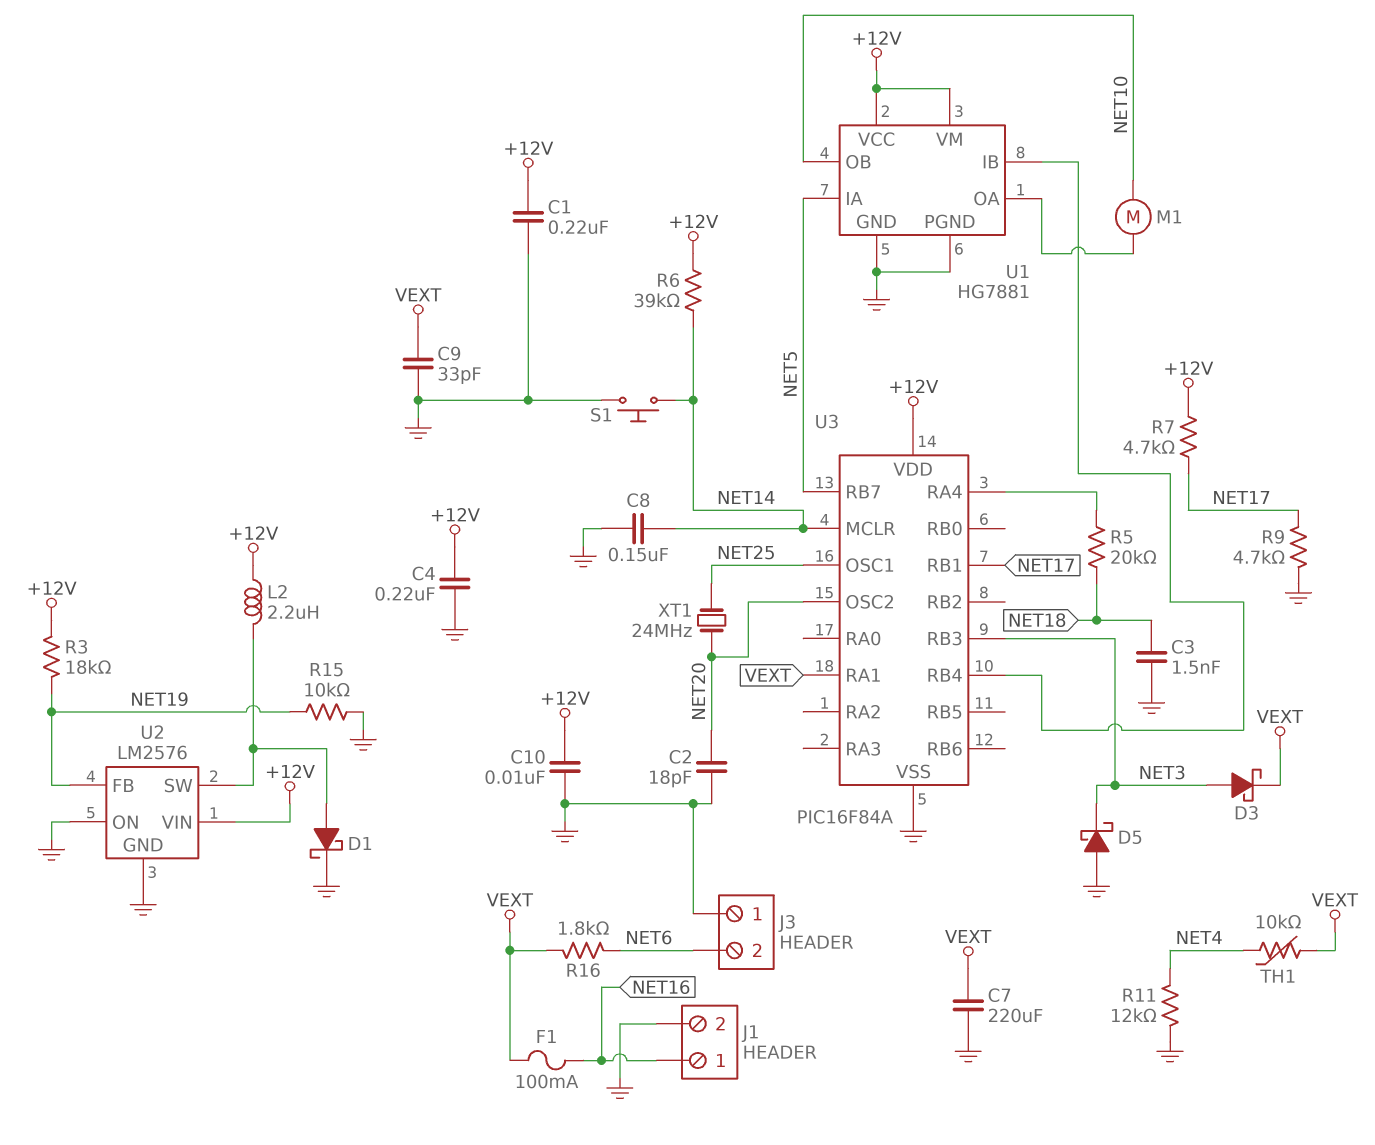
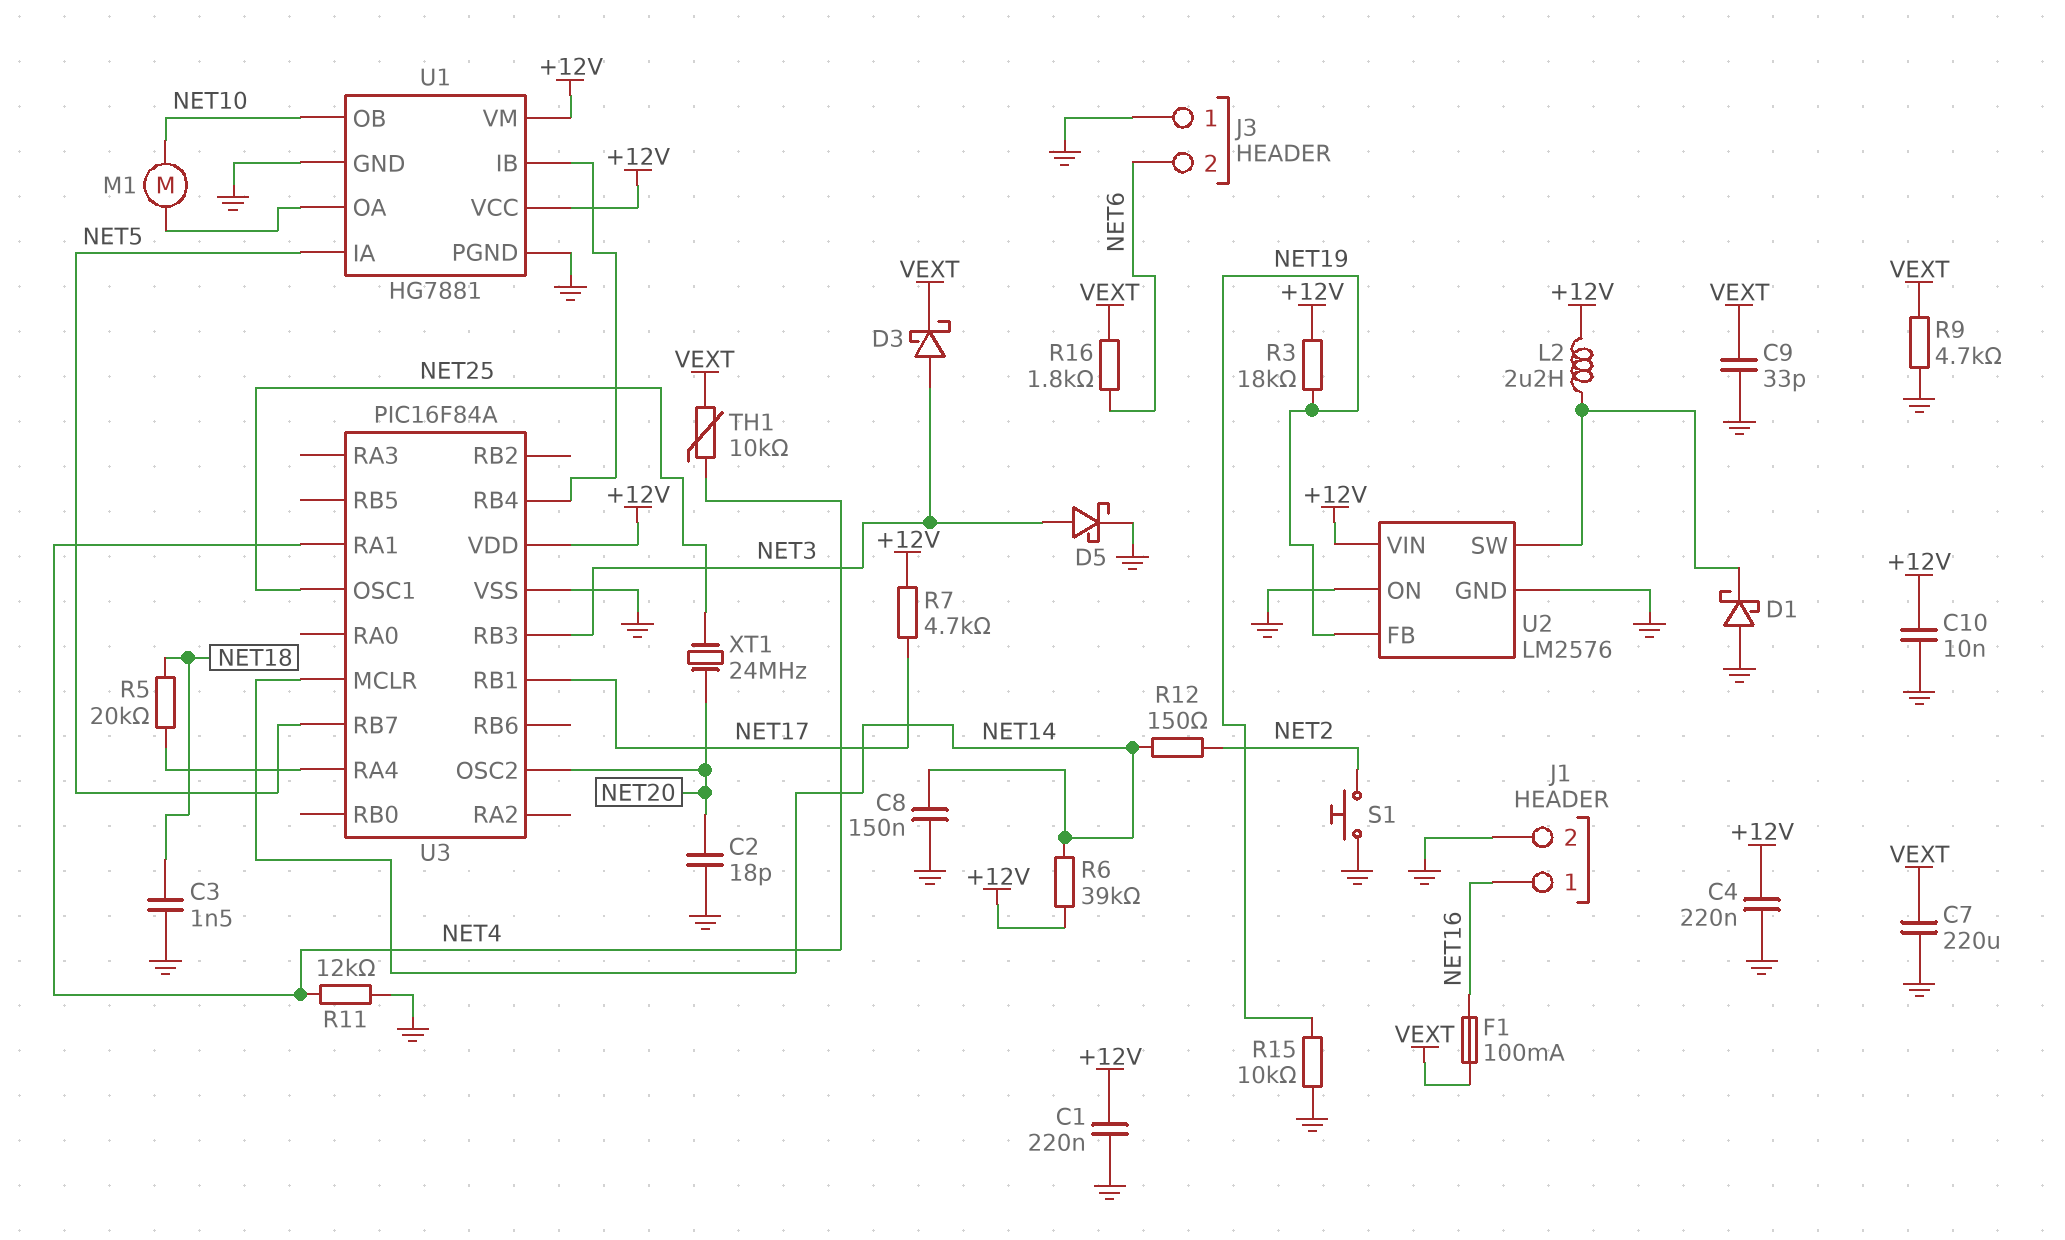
D1: schottky (A U2/SW, K GND) -> schottky (A GND, K U2/SW)
D5: schottky (A GND, K NET3) -> schottky (A NET3, K GND)
R9: 4.7k (GND, NET17) -> 4.7k (GND, VEXT)
R12: none -> 150 (NET2, NET14)
S1: button (GND, NET14) -> button (GND, NET2)
U3 pin RA1: VEXT -> NET4

